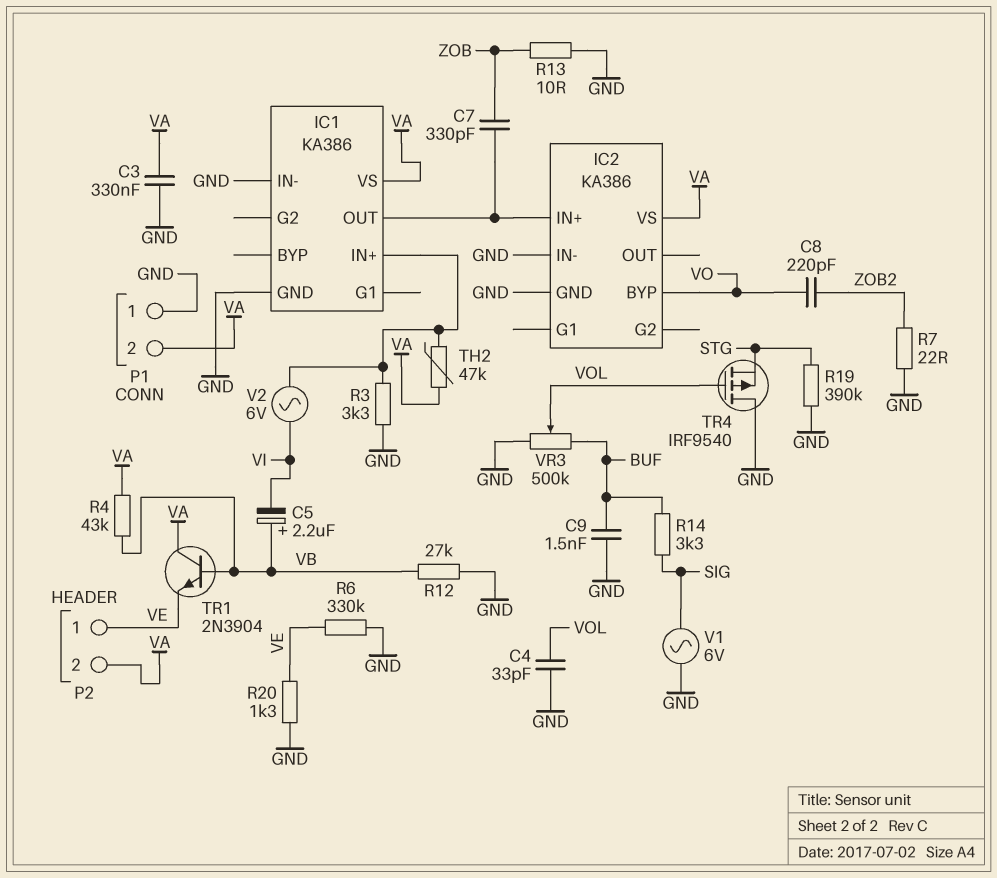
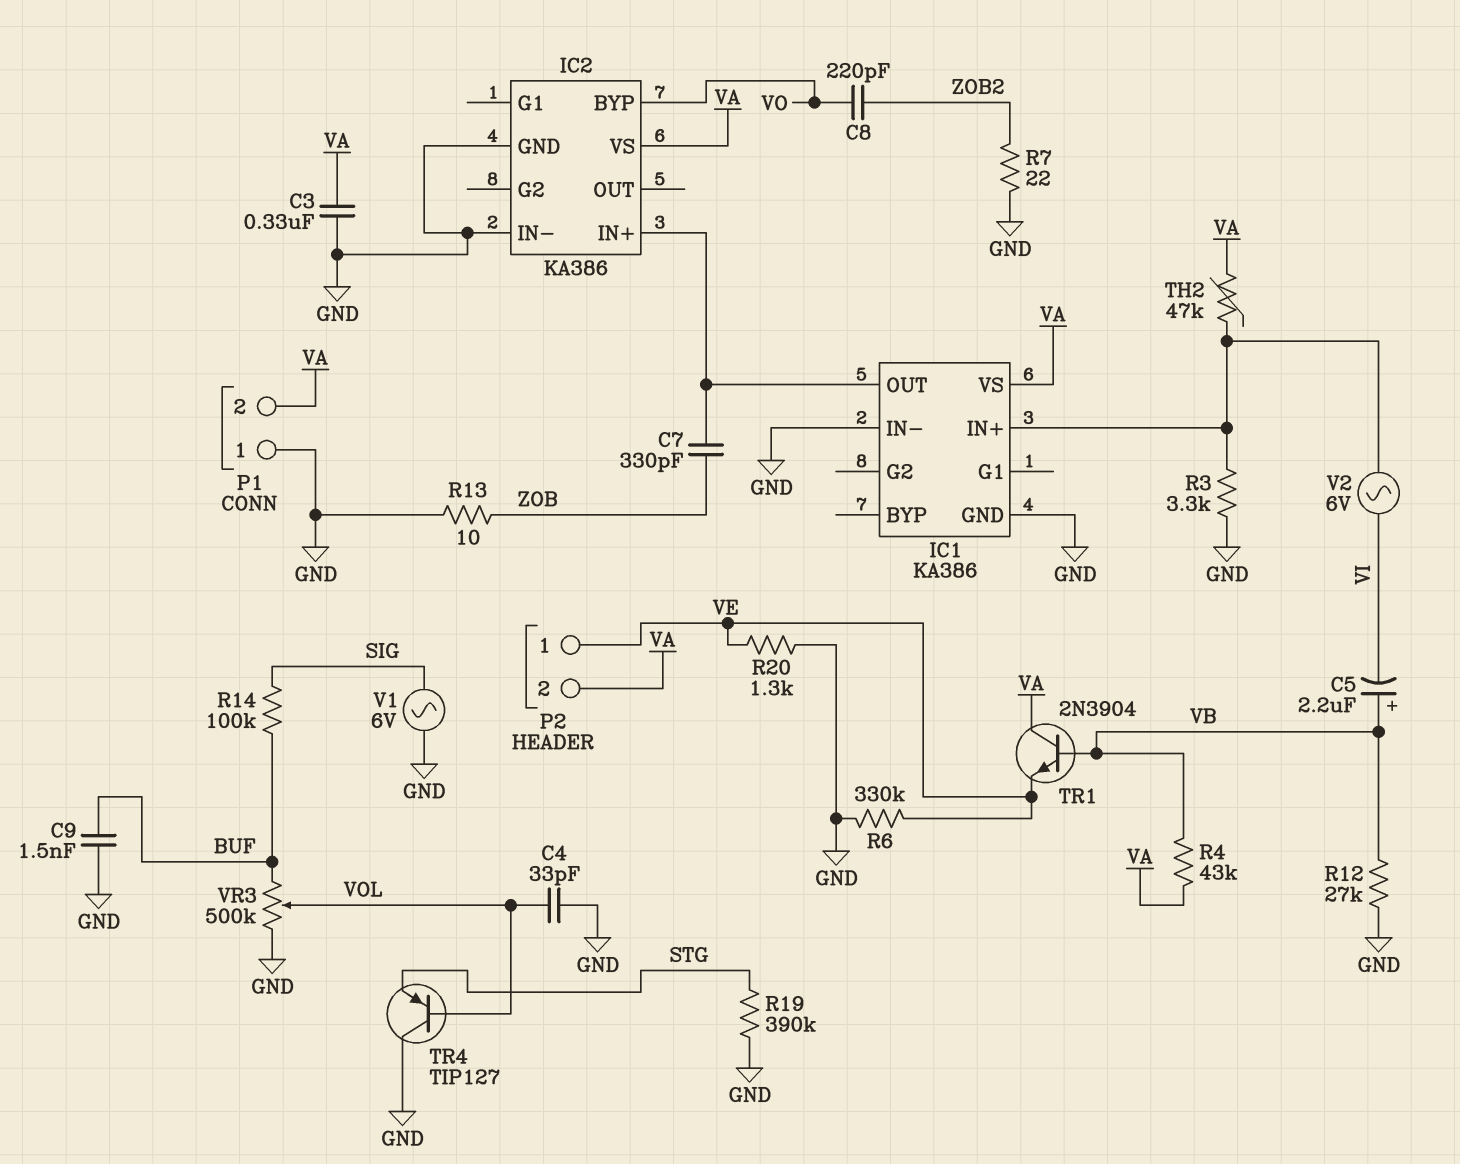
R14: 3.3k (BUF, SIG) -> 100k (BUF, SIG)
TR4: PMOS IRF9540 (G VOL, D GND, S STG) -> PNP TIP127 (B VOL, C GND, E STG)

